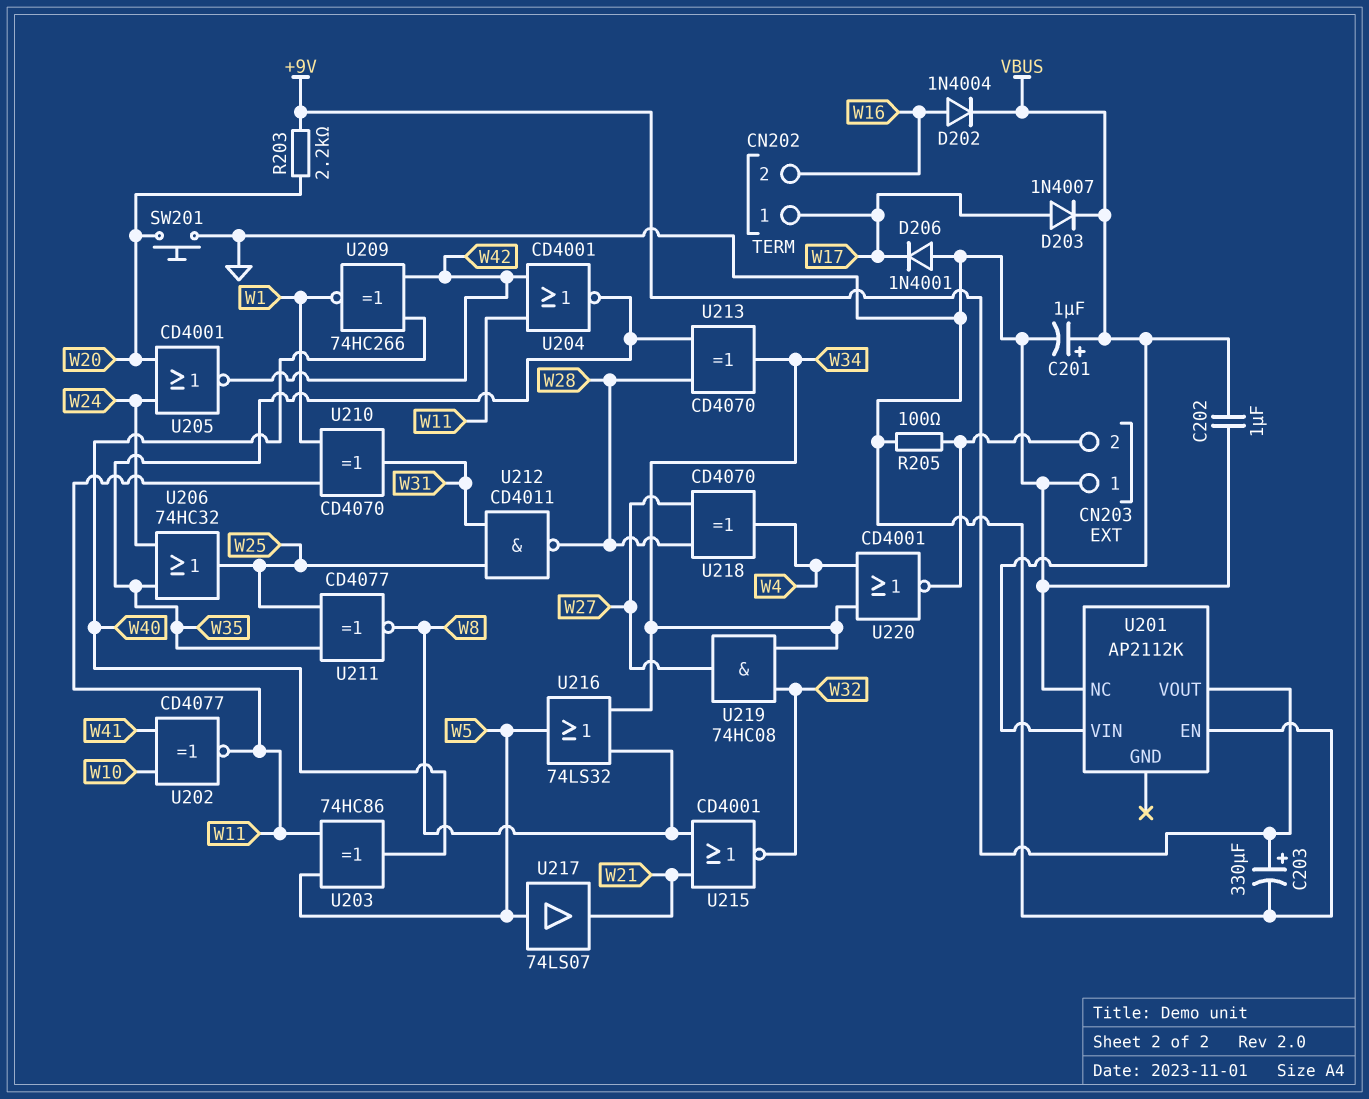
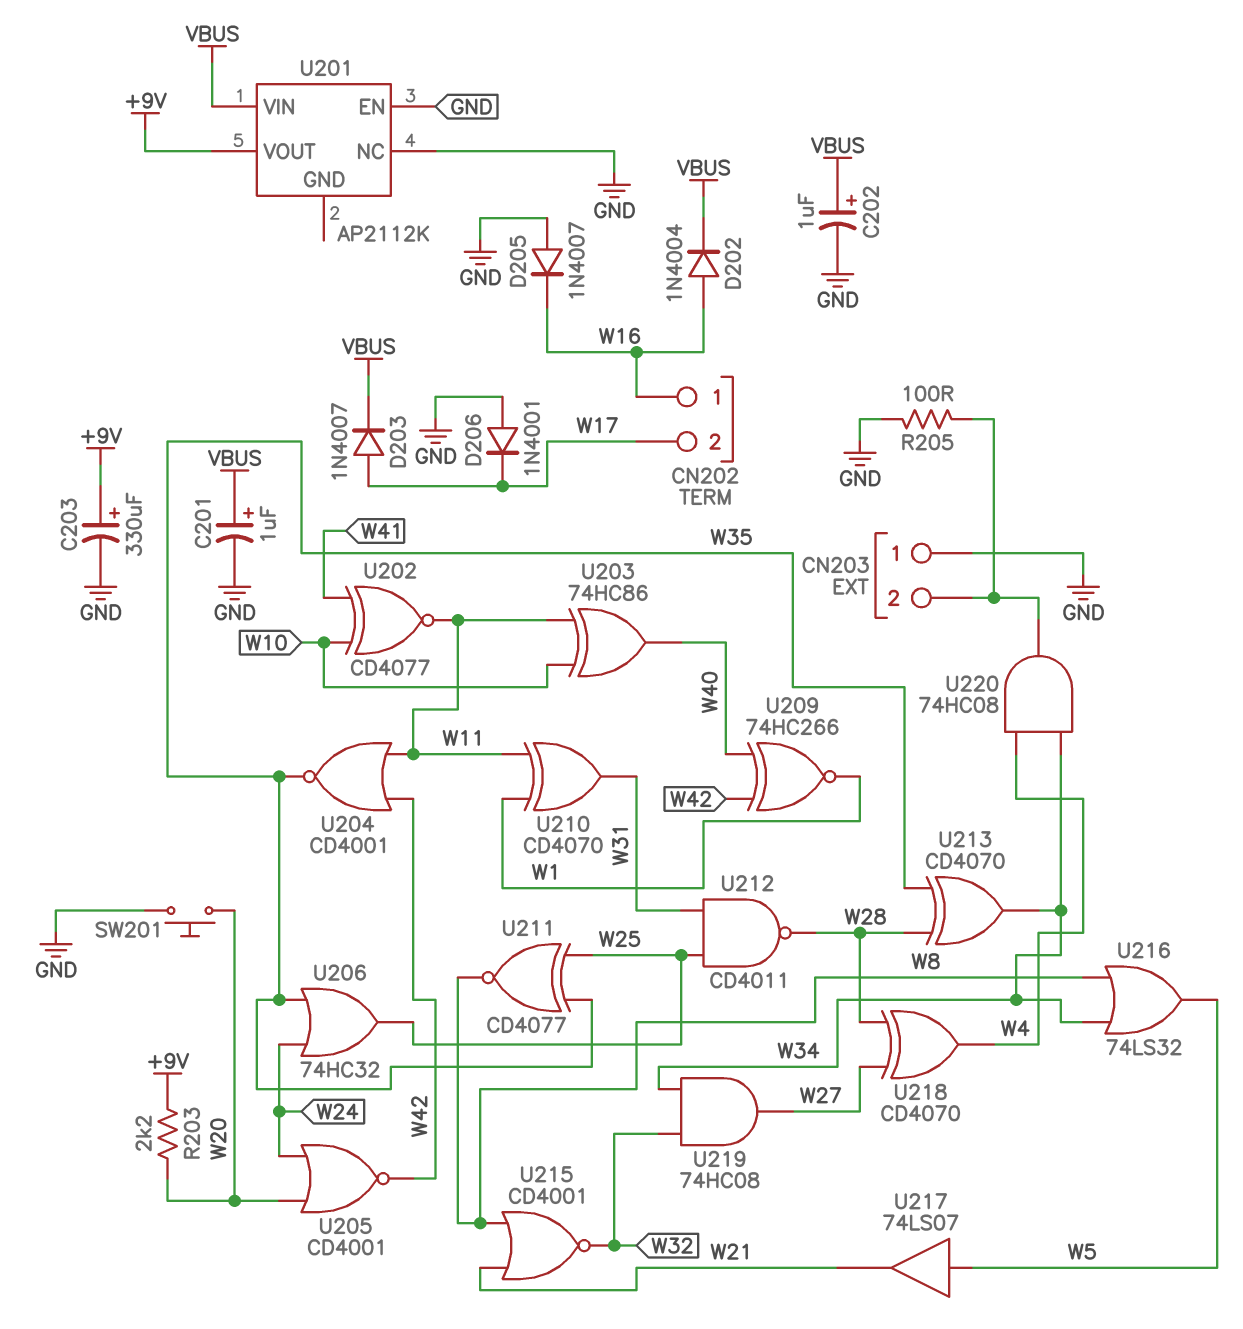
C202: 1uF (GND, VBUS) -> 1uF (plus VBUS, minus GND)
CN202 pin 1: W17 -> W16
CN202 pin 2: W16 -> W17
D205: none -> diode 1N4007 (A GND, K W16)
U203: XOR 74HC86 (in W5, in W11, out W40) -> XOR 74HC86 (in W10, in W11, out W40)
U220: NOR CD4001 (in W4, in W34, out CN203/2) -> AND 74HC08 (in W4, in W34, out CN203/2)

